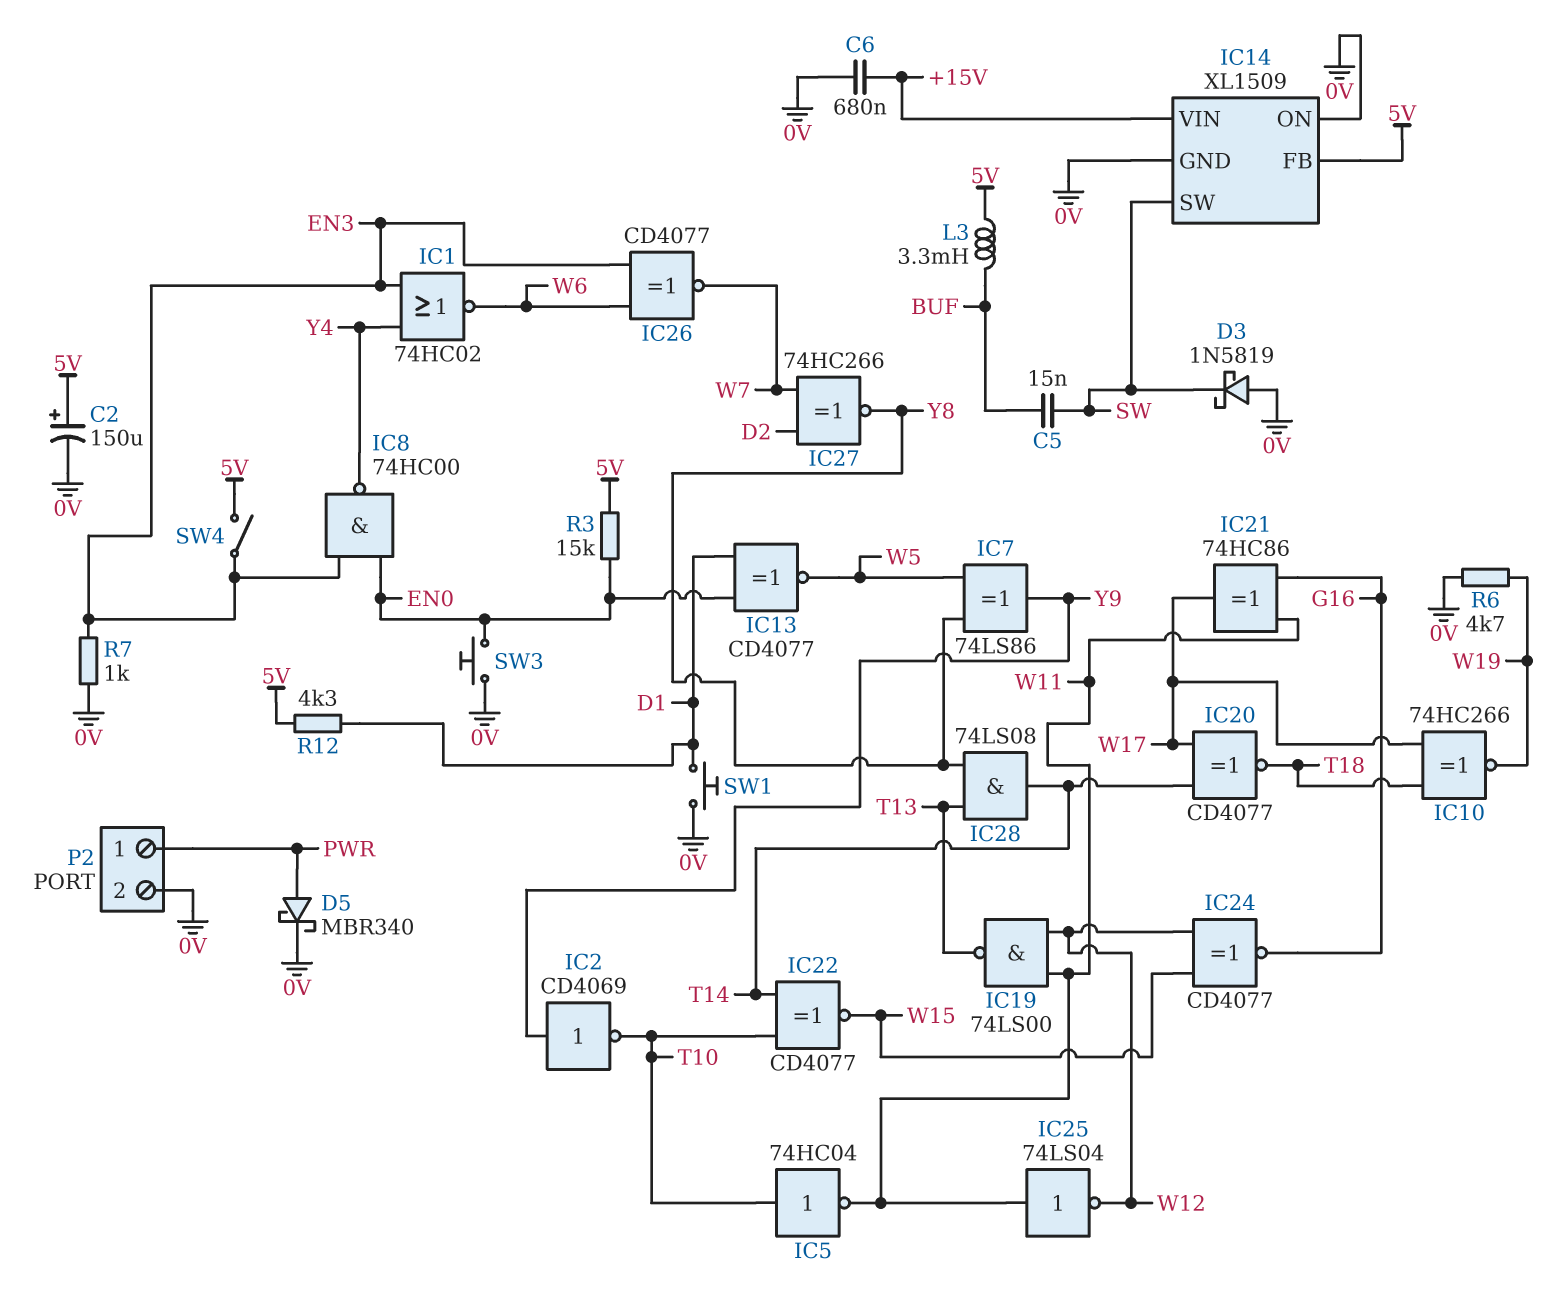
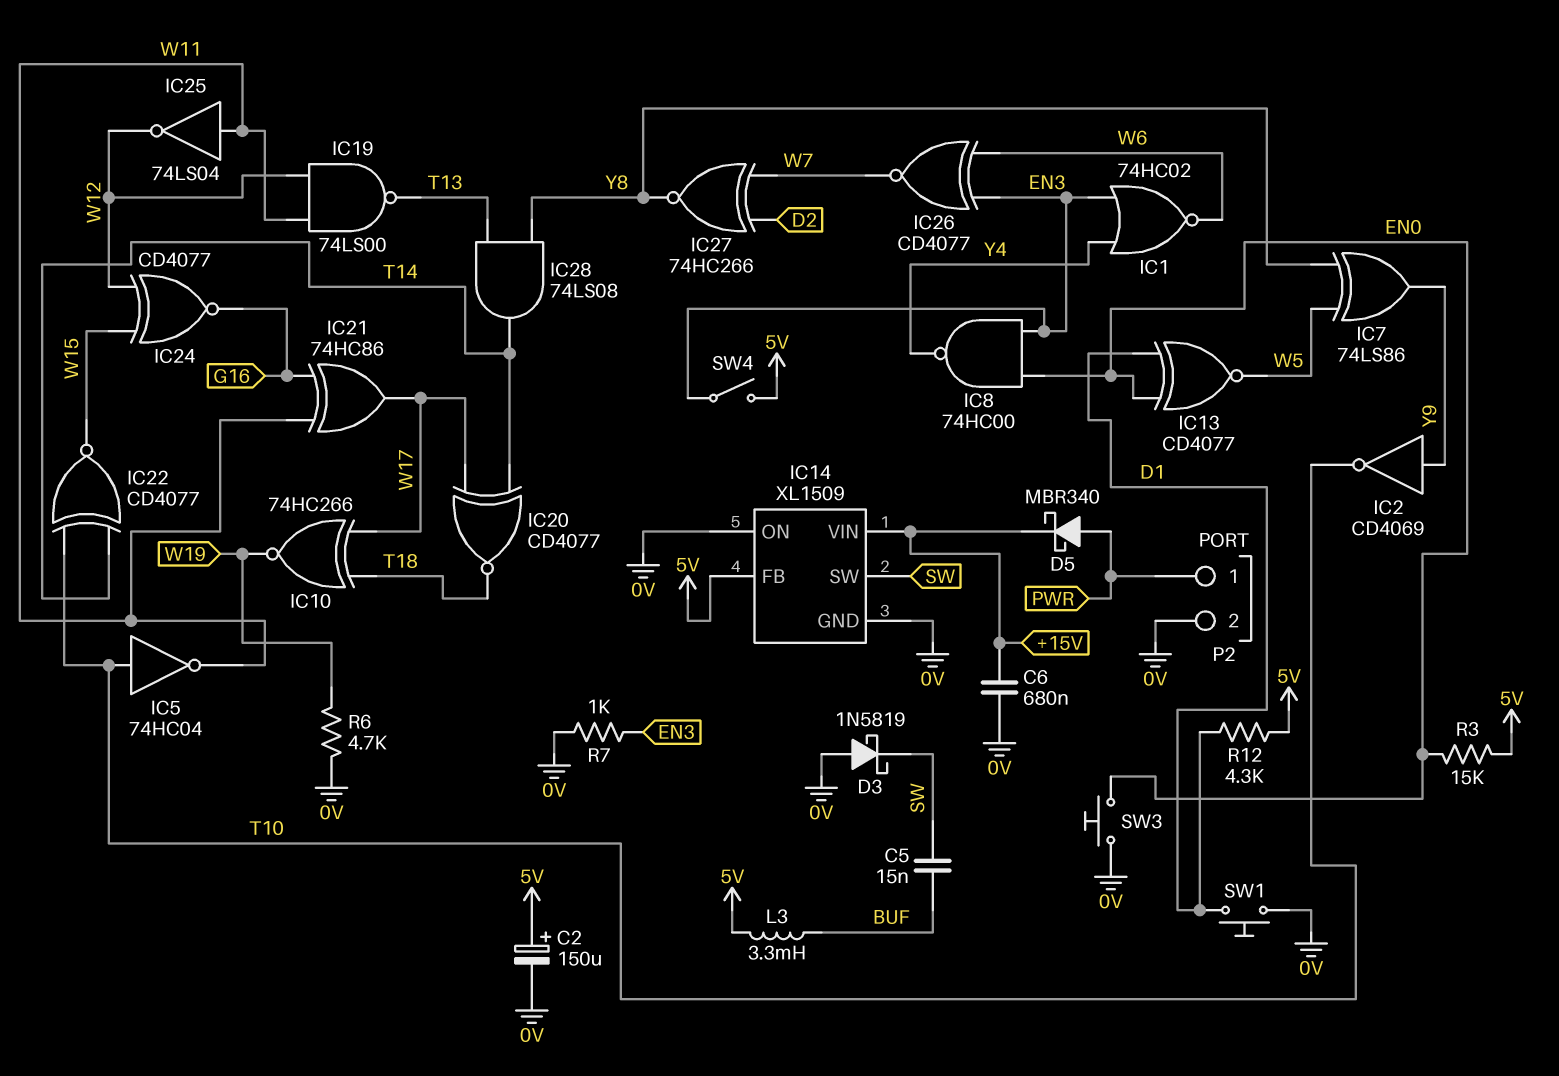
D5: schottky MBR340 (A PWR, K 0V) -> schottky MBR340 (A PWR, K +15V)

